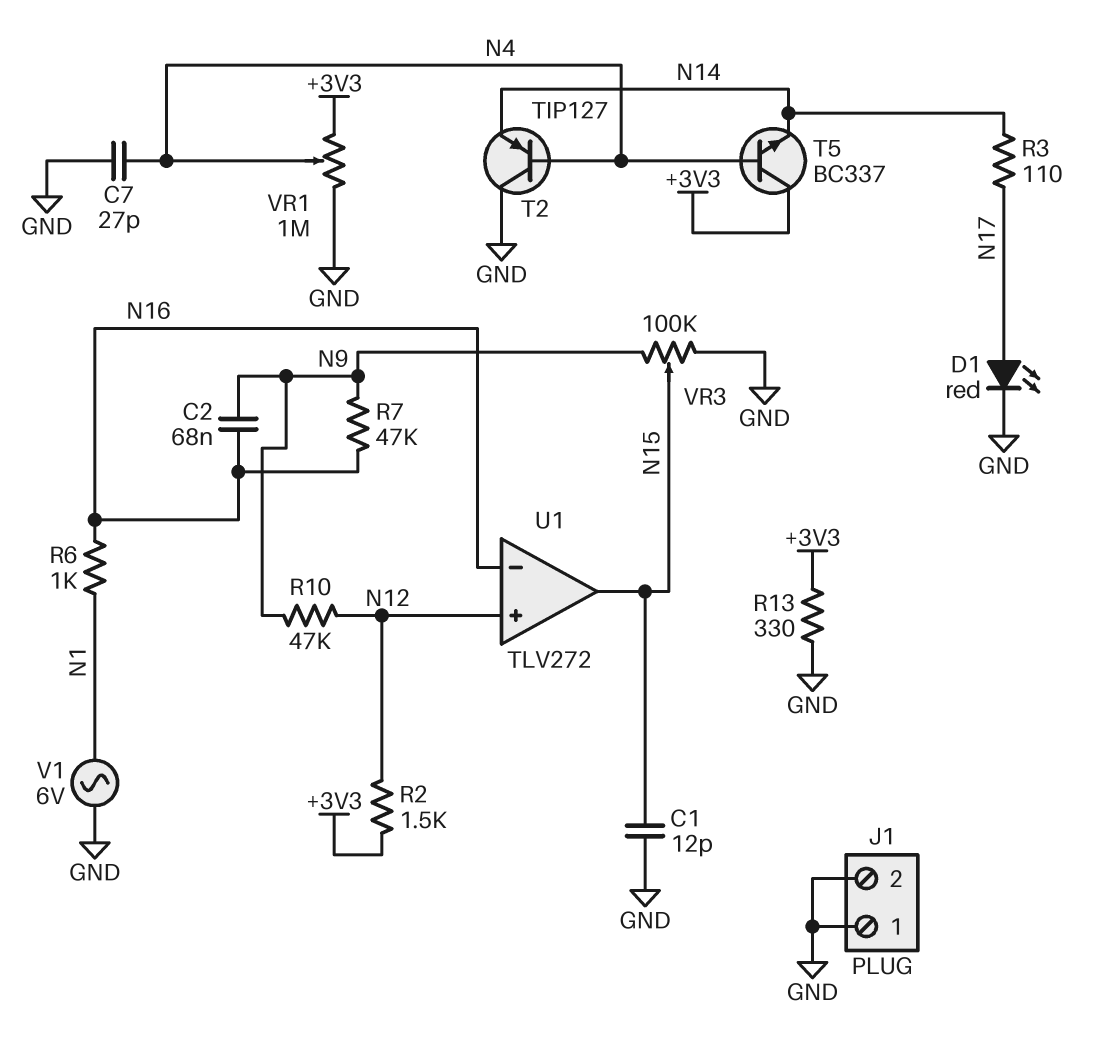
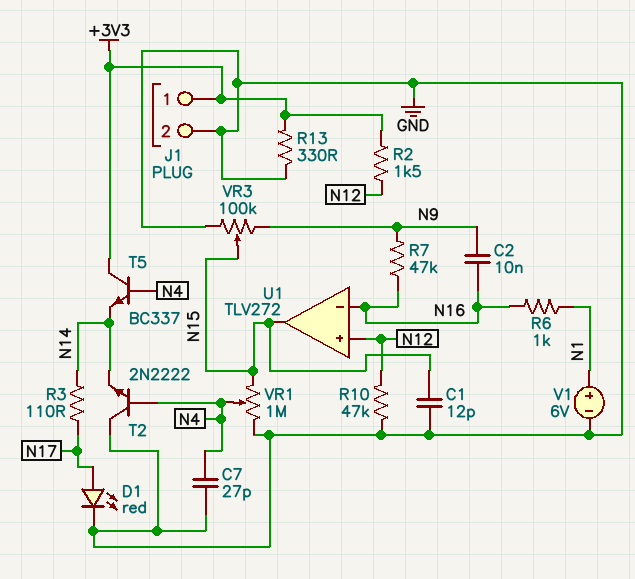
C2: 68nF (N9, N16) -> 10nF (N9, N16)
J1 pin 1: GND -> +3V3
R10: 47k (N9, N12) -> 47k (GND, N12)
T2: PNP TIP127 (B N4, C GND, E N14) -> NPN 2N2222 (B N4, C GND, E N14)
V1: AC 6V (GND, N1) -> 6V (plus N1, minus GND)
VR1: 1M (+3V3, GND, wiper N4) -> 1M (GND, N15, wiper N4)

